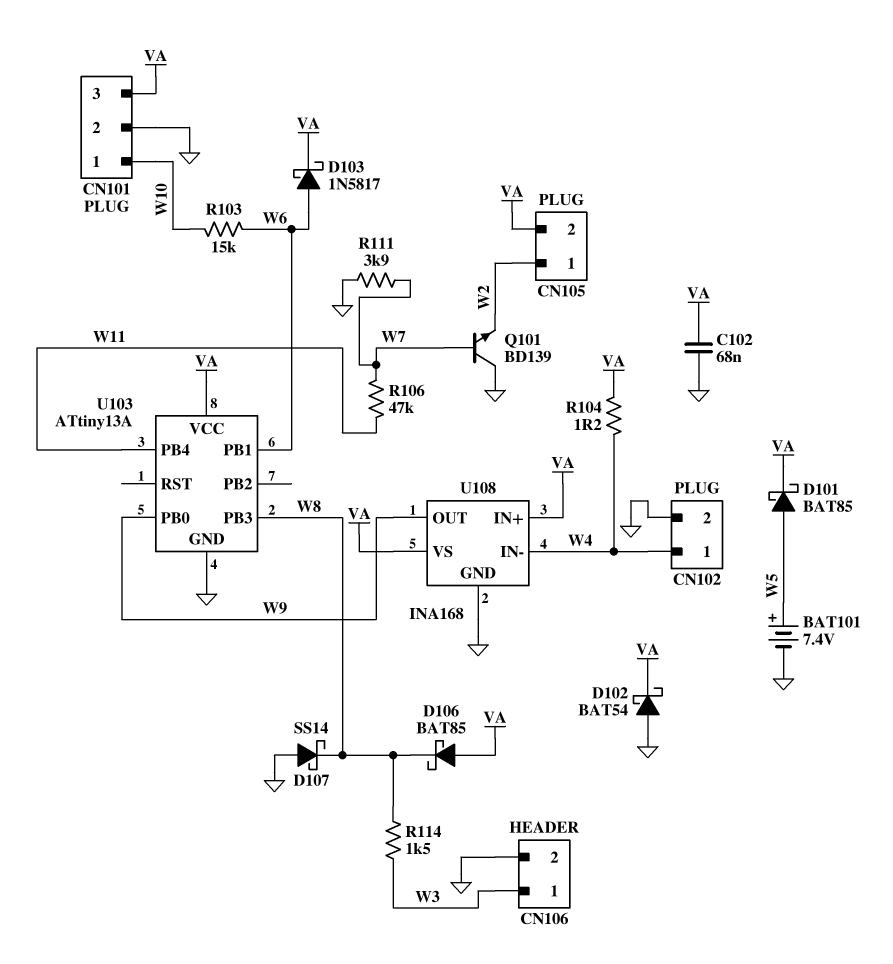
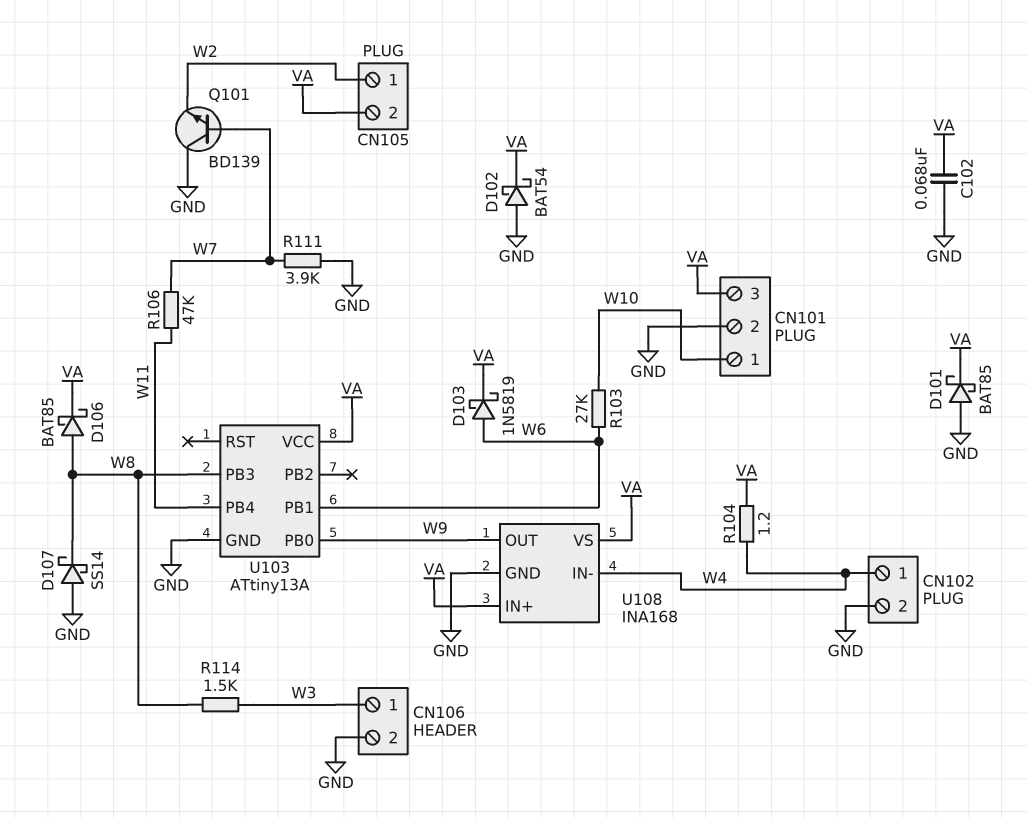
BAT101: 7.4V (plus W5, minus GND) -> none
D101: schottky BAT85 (A W5, K VA) -> schottky BAT85 (A GND, K VA)
D103: schottky 1N5817 (A W6, K VA) -> schottky 1N5819 (A W6, K VA)
D106: schottky BAT85 (A VA, K W8) -> schottky BAT85 (A W8, K VA)
R103: 15k (W6, W10) -> 27k (W6, W10)

